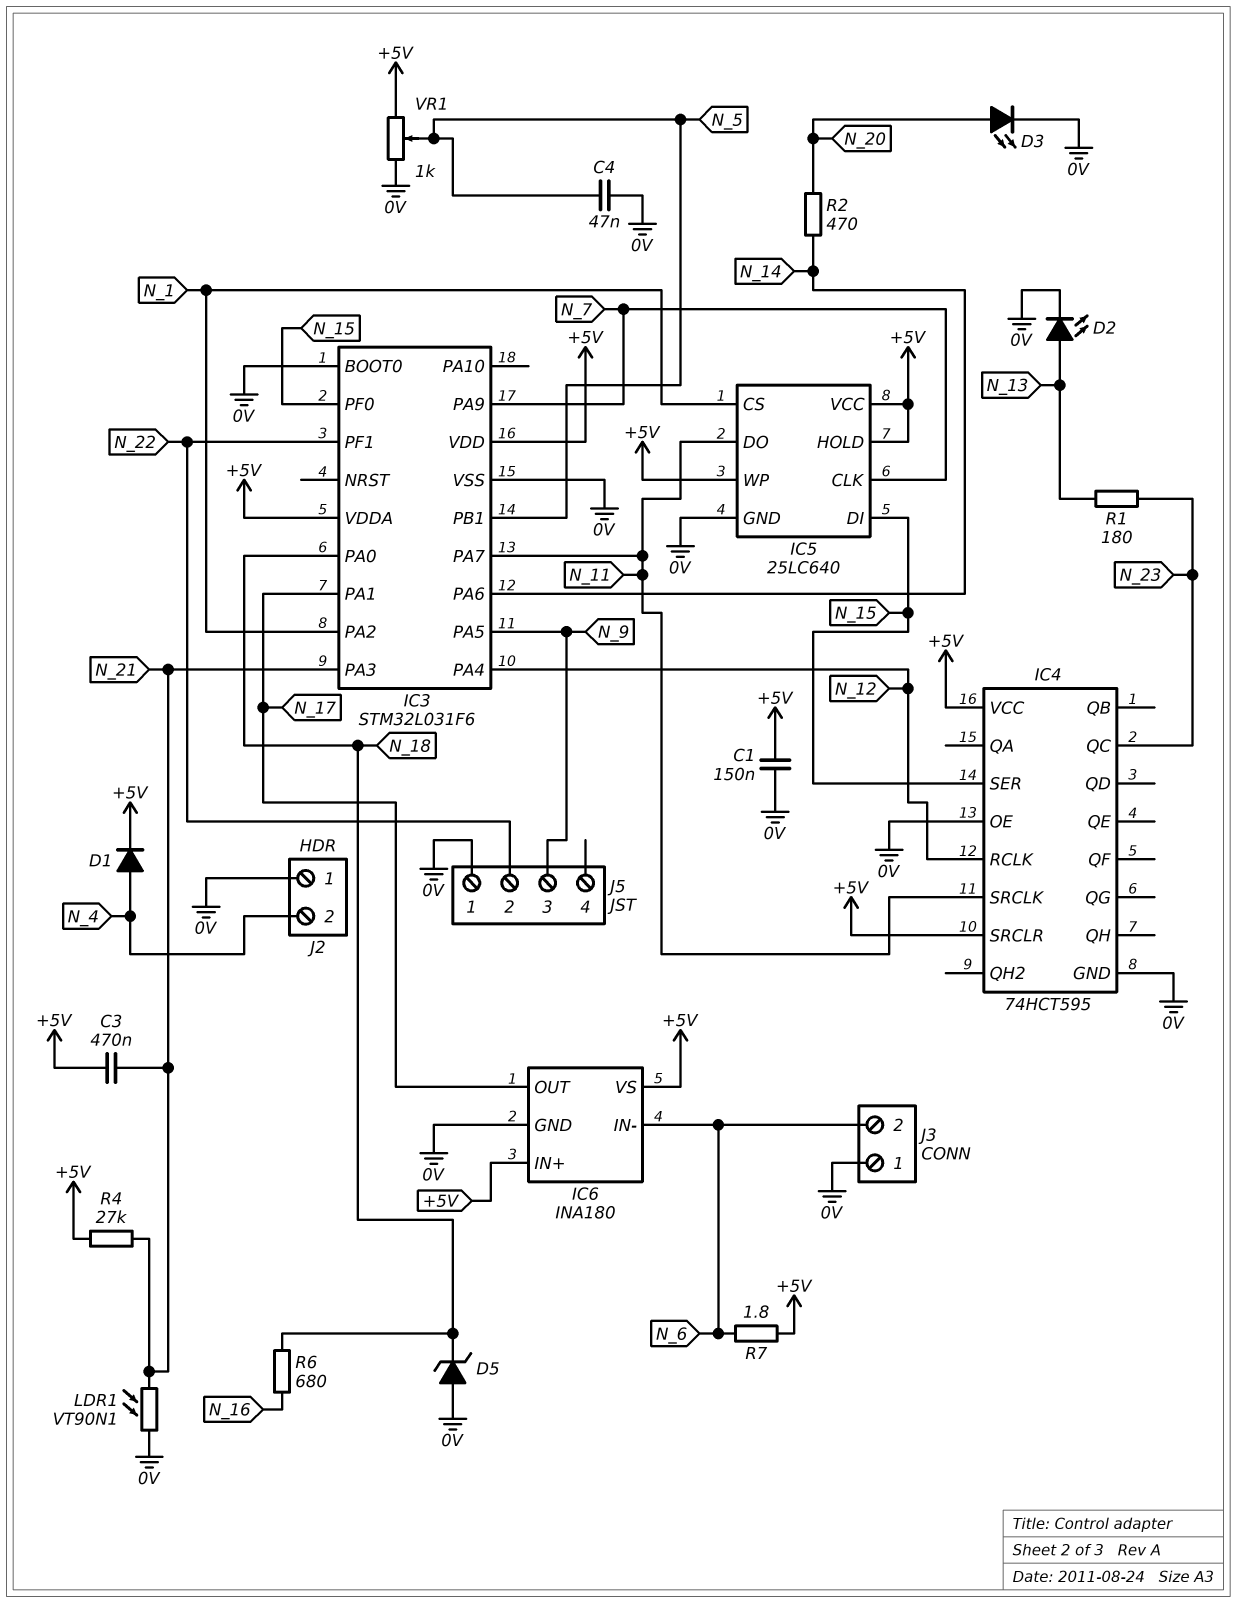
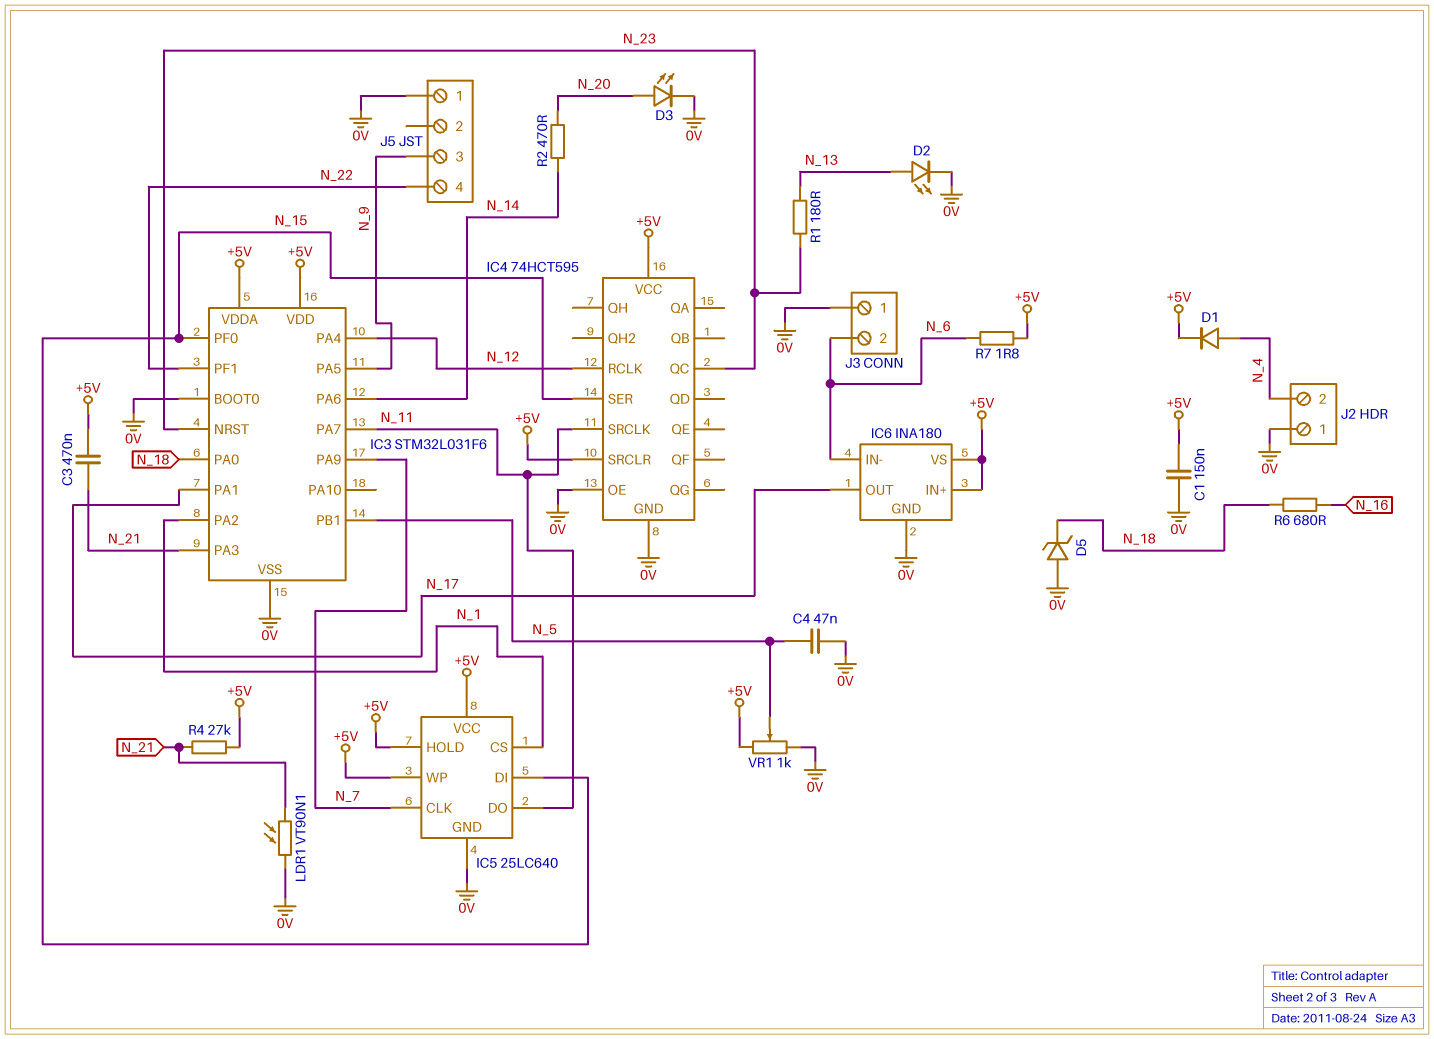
IC3 pin NRST: none -> N_23
J5 pin 2: N_22 -> none
J5 pin 4: none -> N_22

